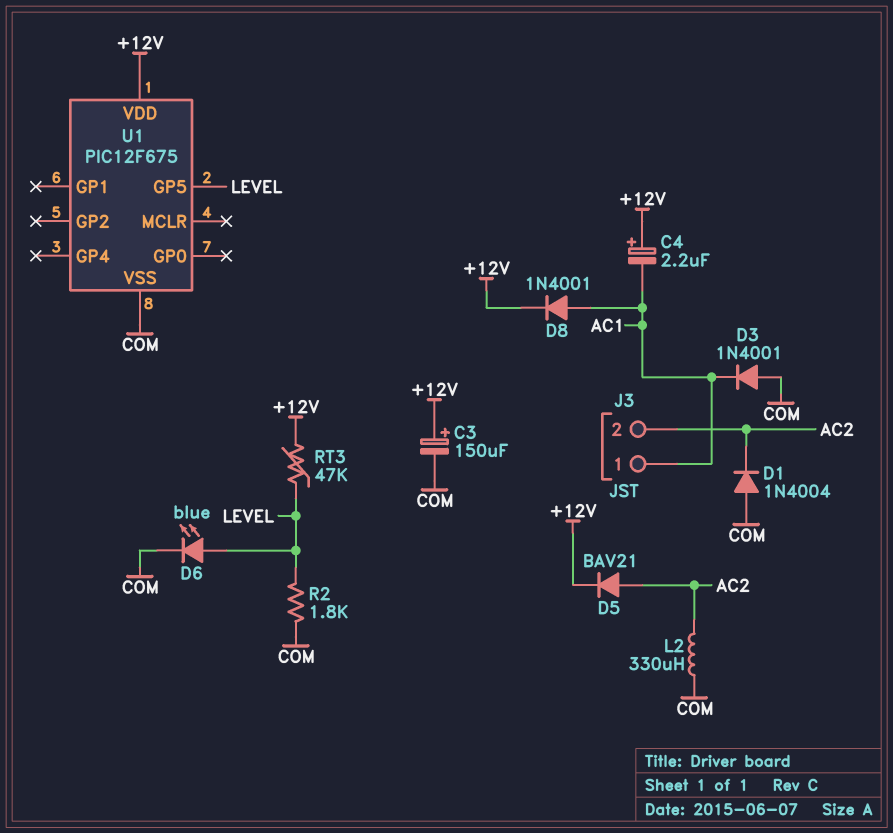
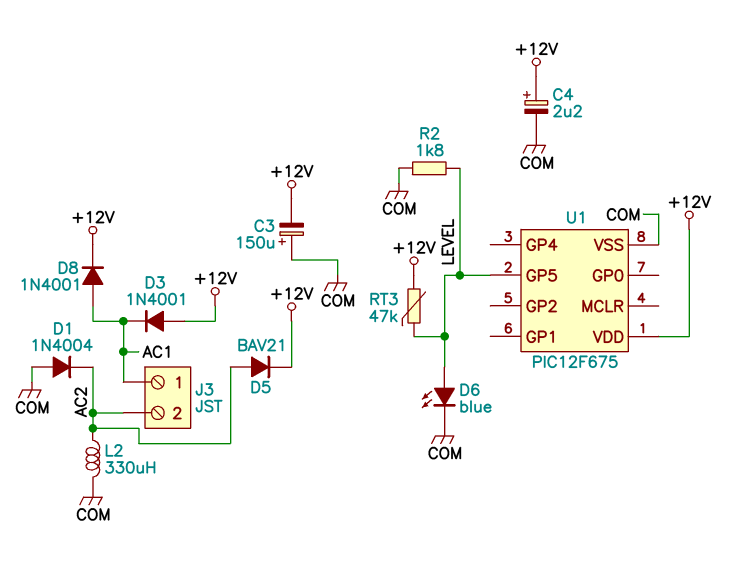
C3: 150uF (plus +12V, minus COM) -> 150uF (plus COM, minus +12V)
C4: 2.2uF (plus +12V, minus AC1) -> 2.2uF (plus +12V, minus COM)
D3: diode 1N4001 (A COM, K AC1) -> diode 1N4001 (A +12V, K AC1)

